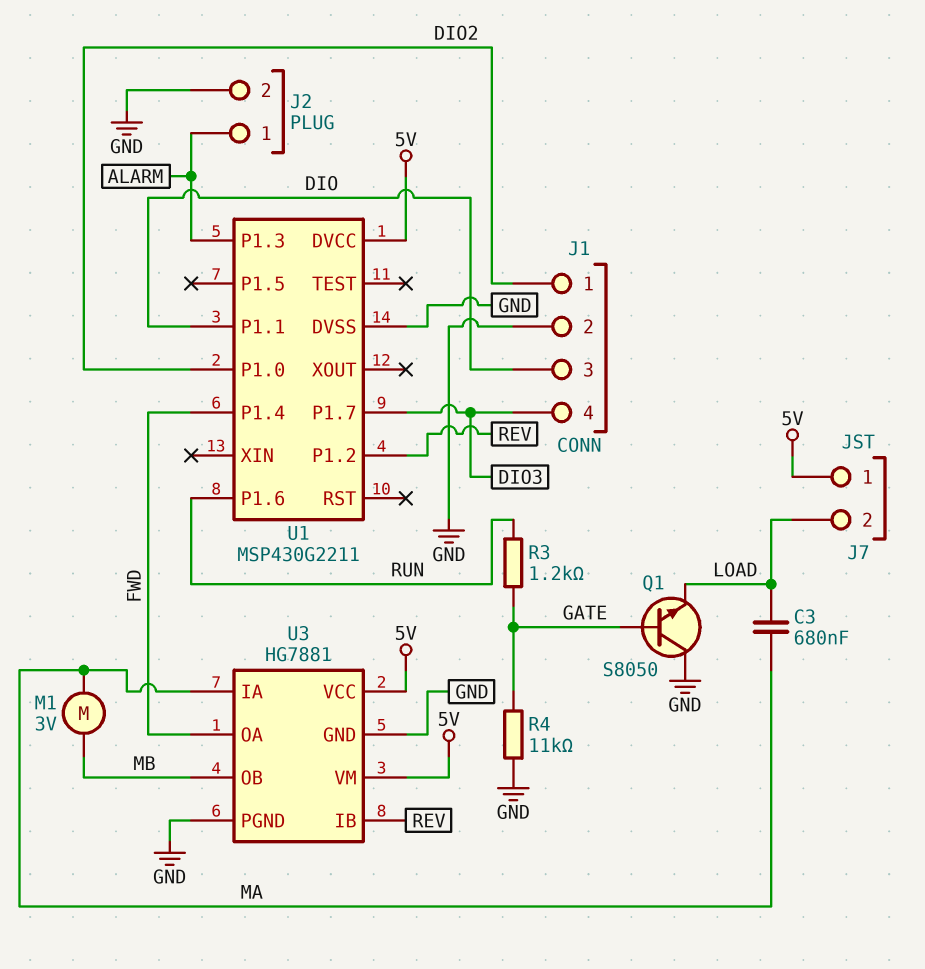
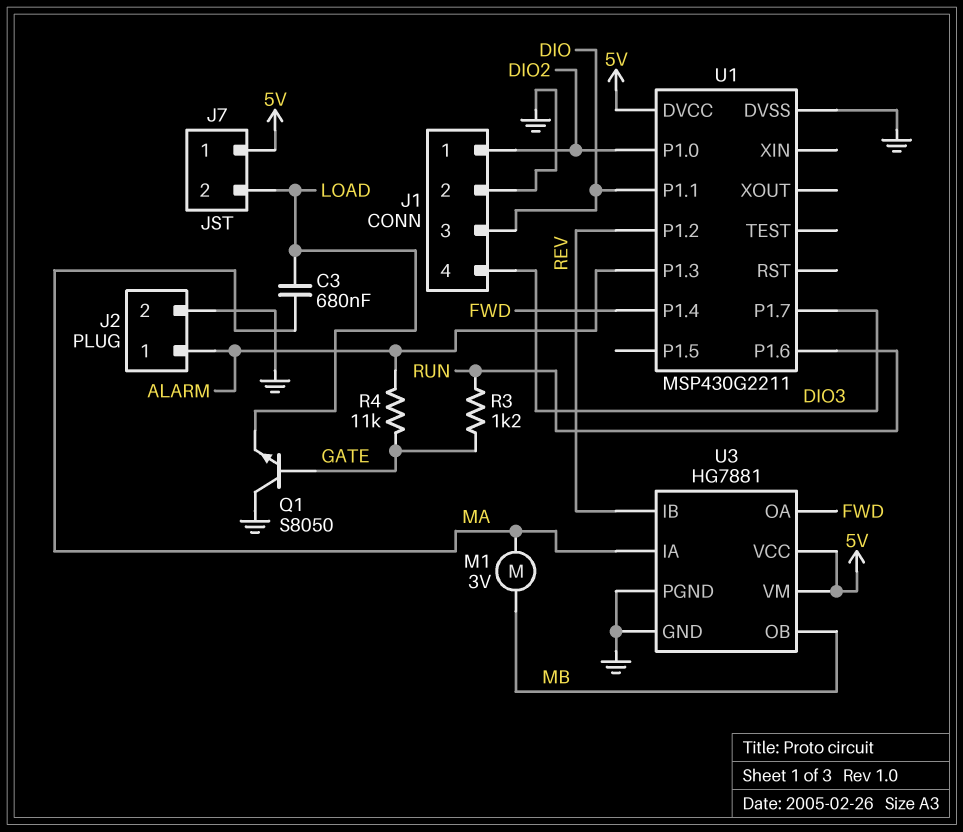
R4: 11k (GATE, GND) -> 11k (ALARM, GATE)

